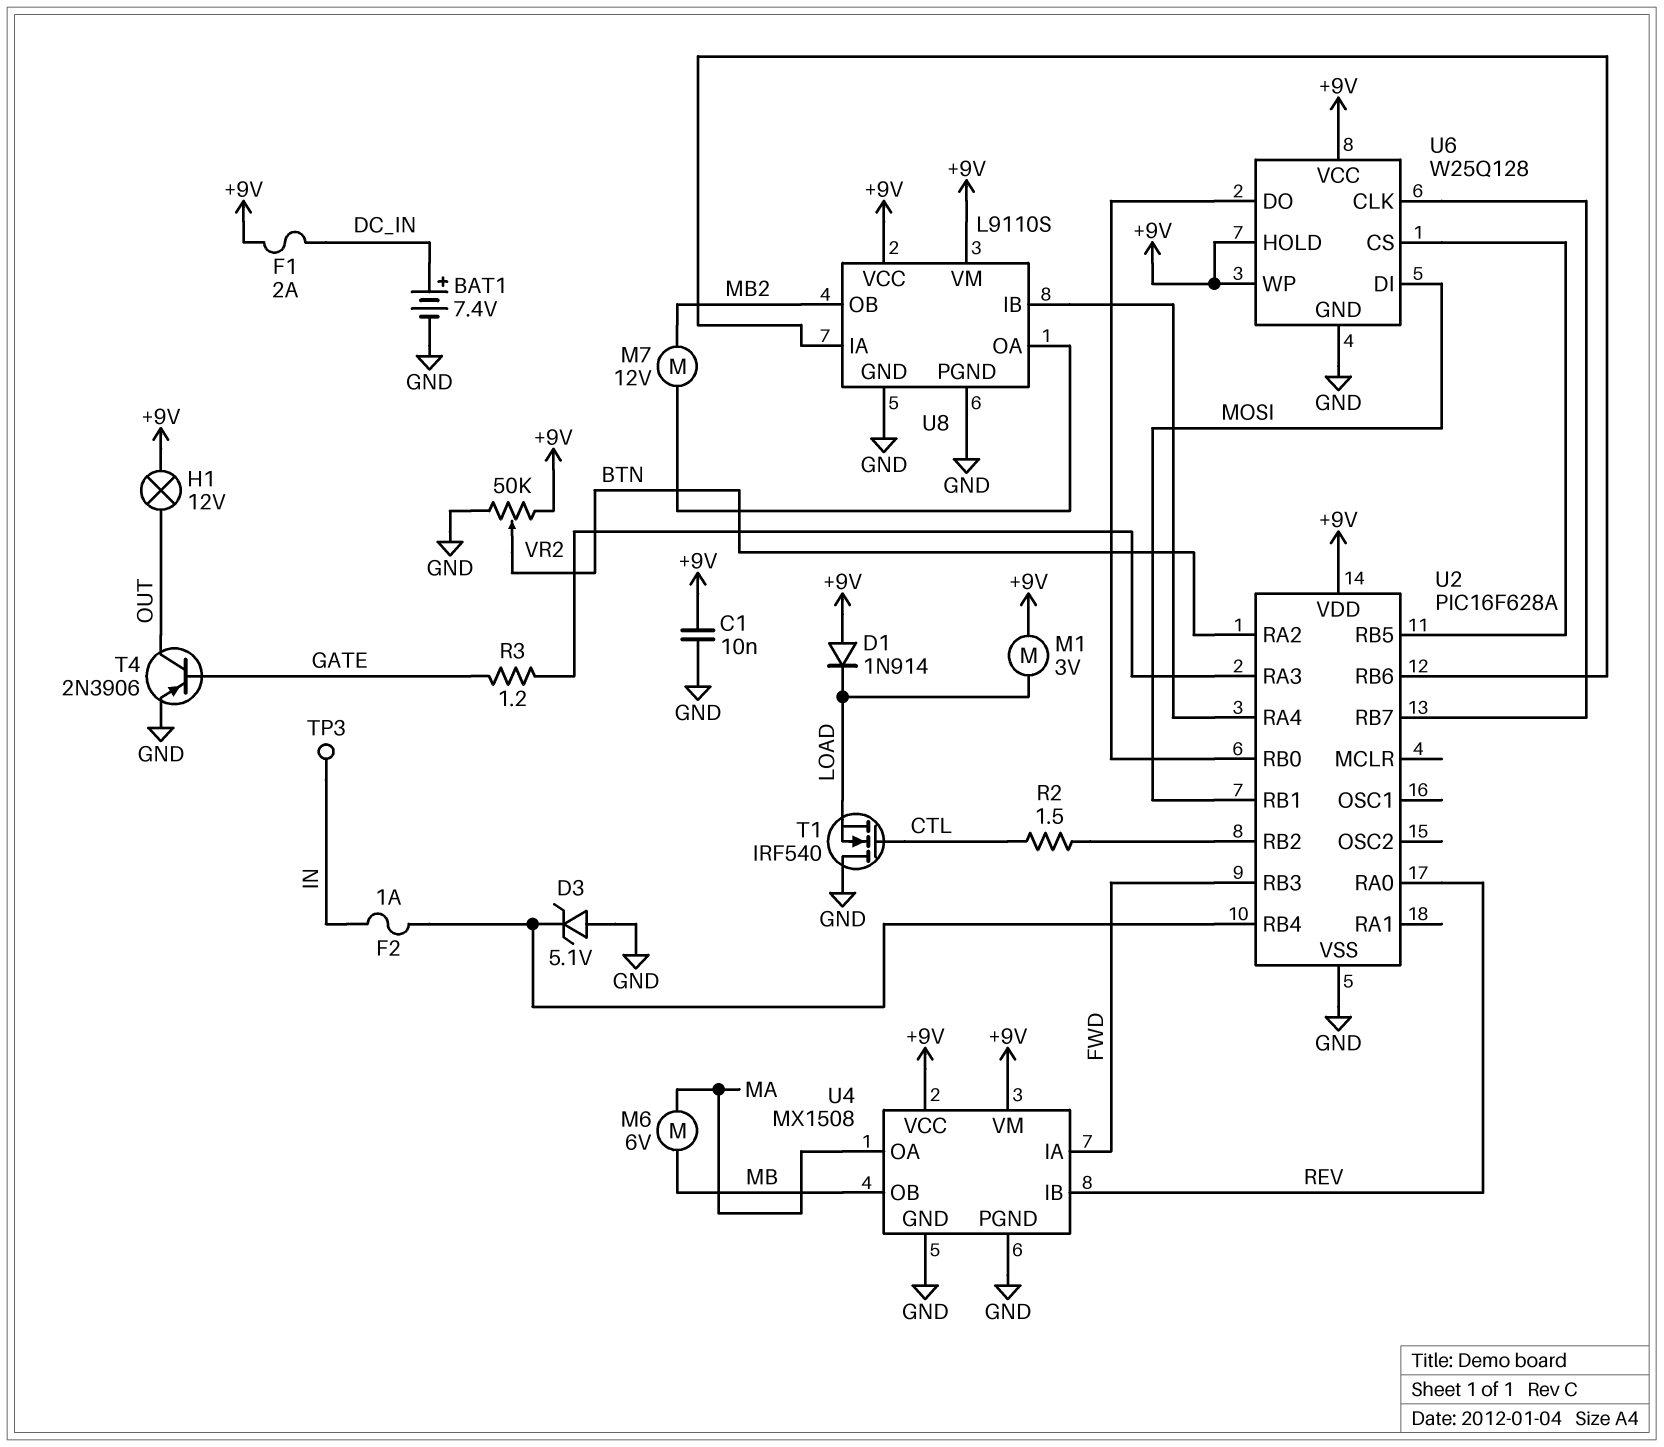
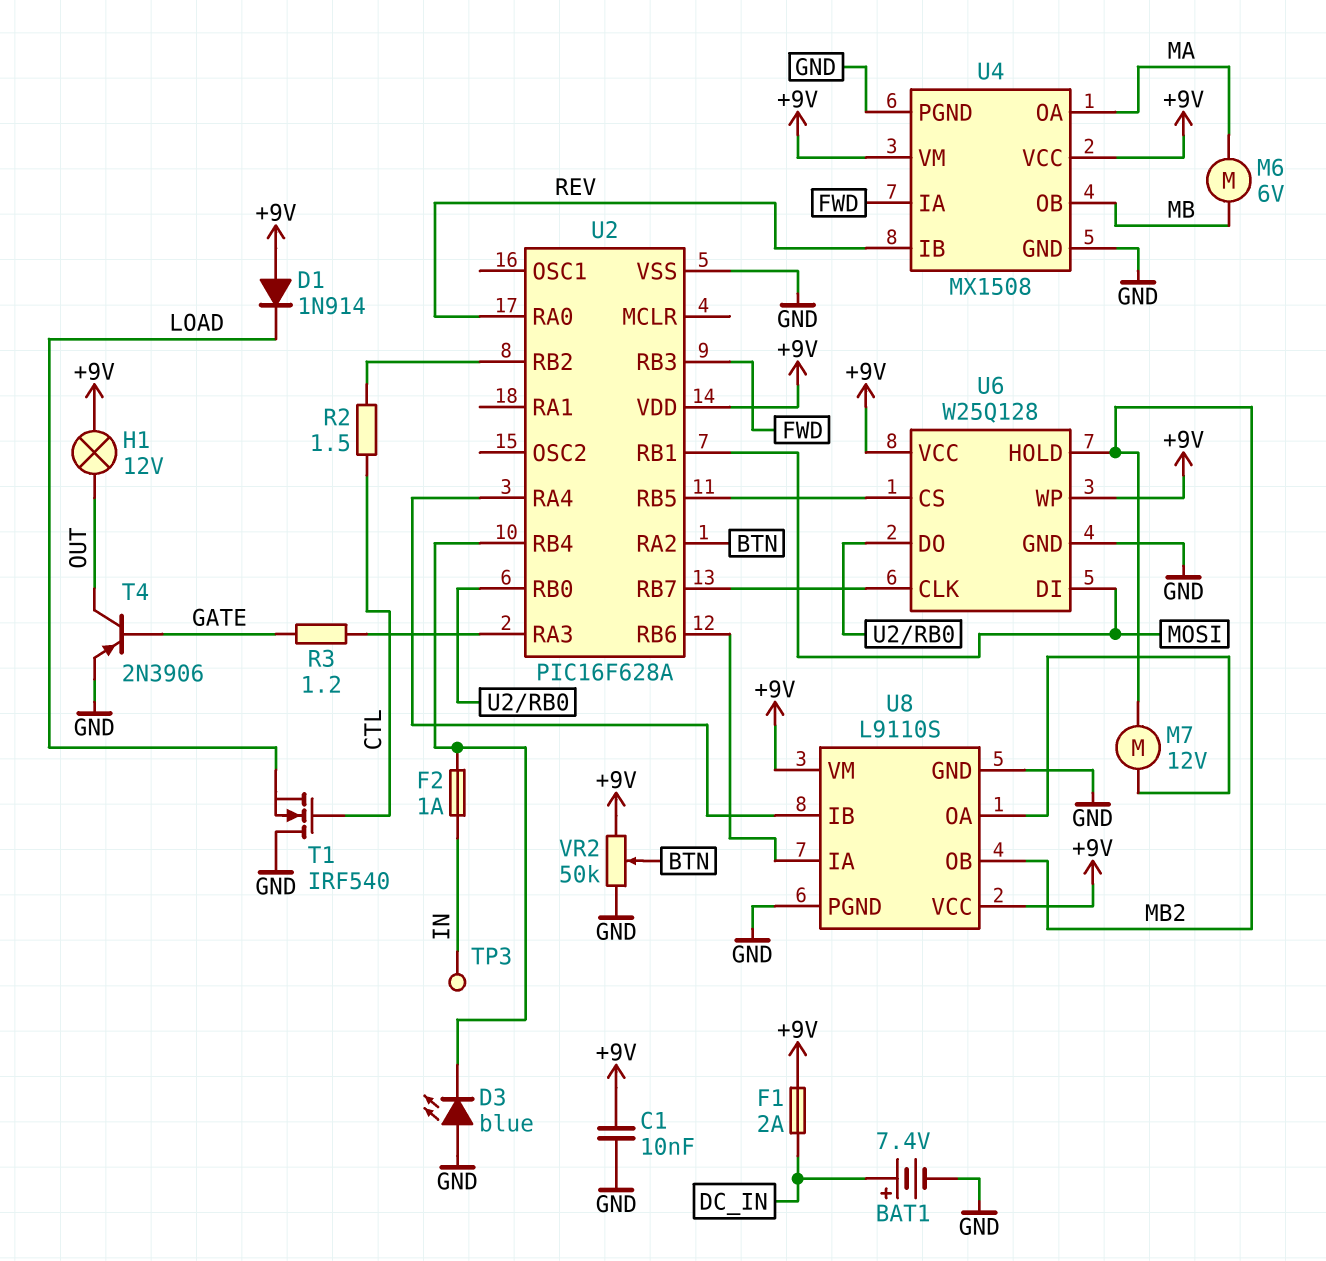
D3: zener 5.1V (A GND, K U2/RB4) -> LED blue (A GND, K U2/RB4)
M1: motor 3V (+9V, LOAD) -> none
U6 pin HOLD: +9V -> MB2

